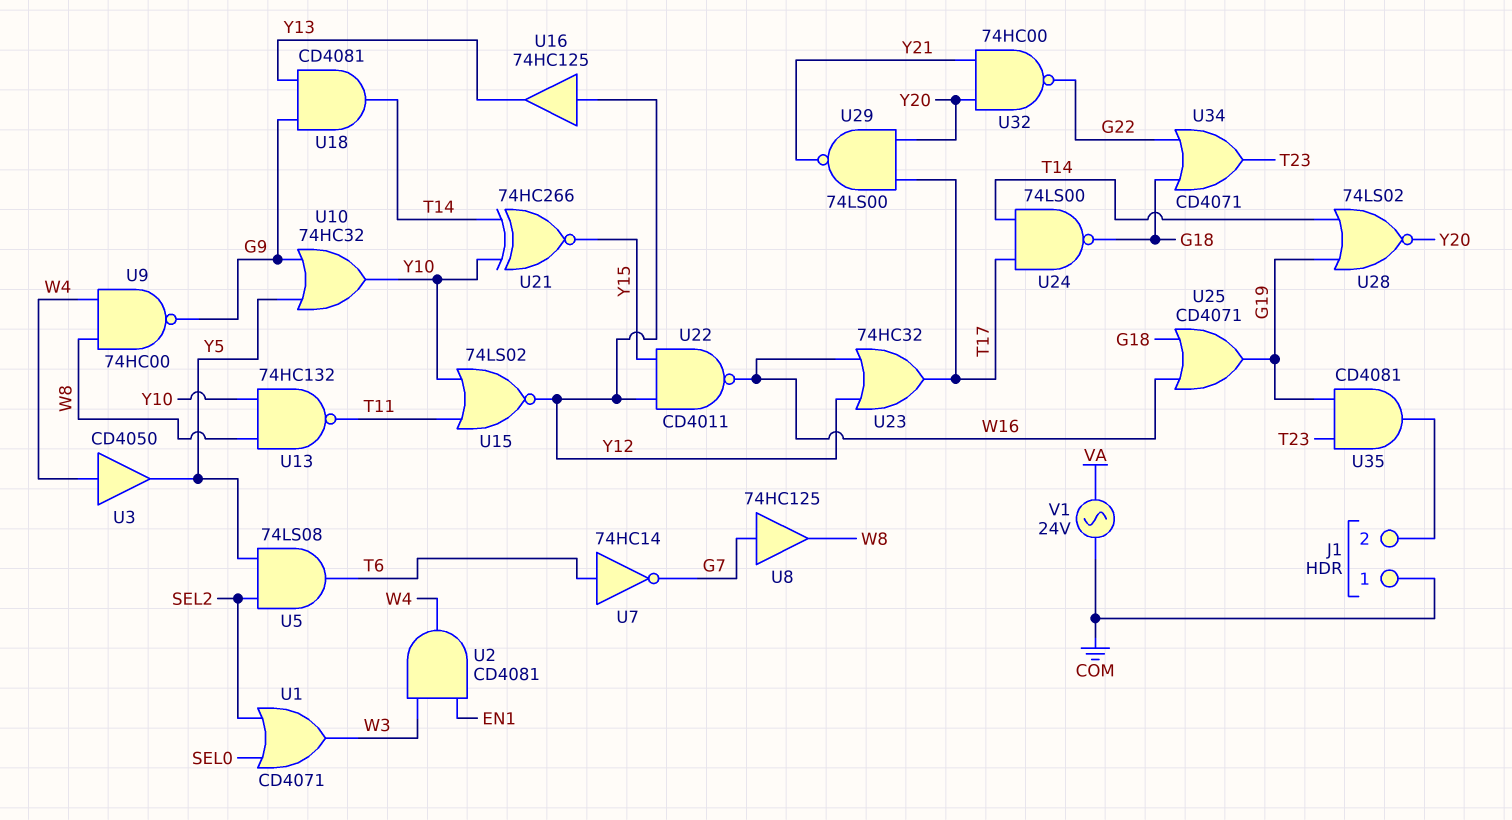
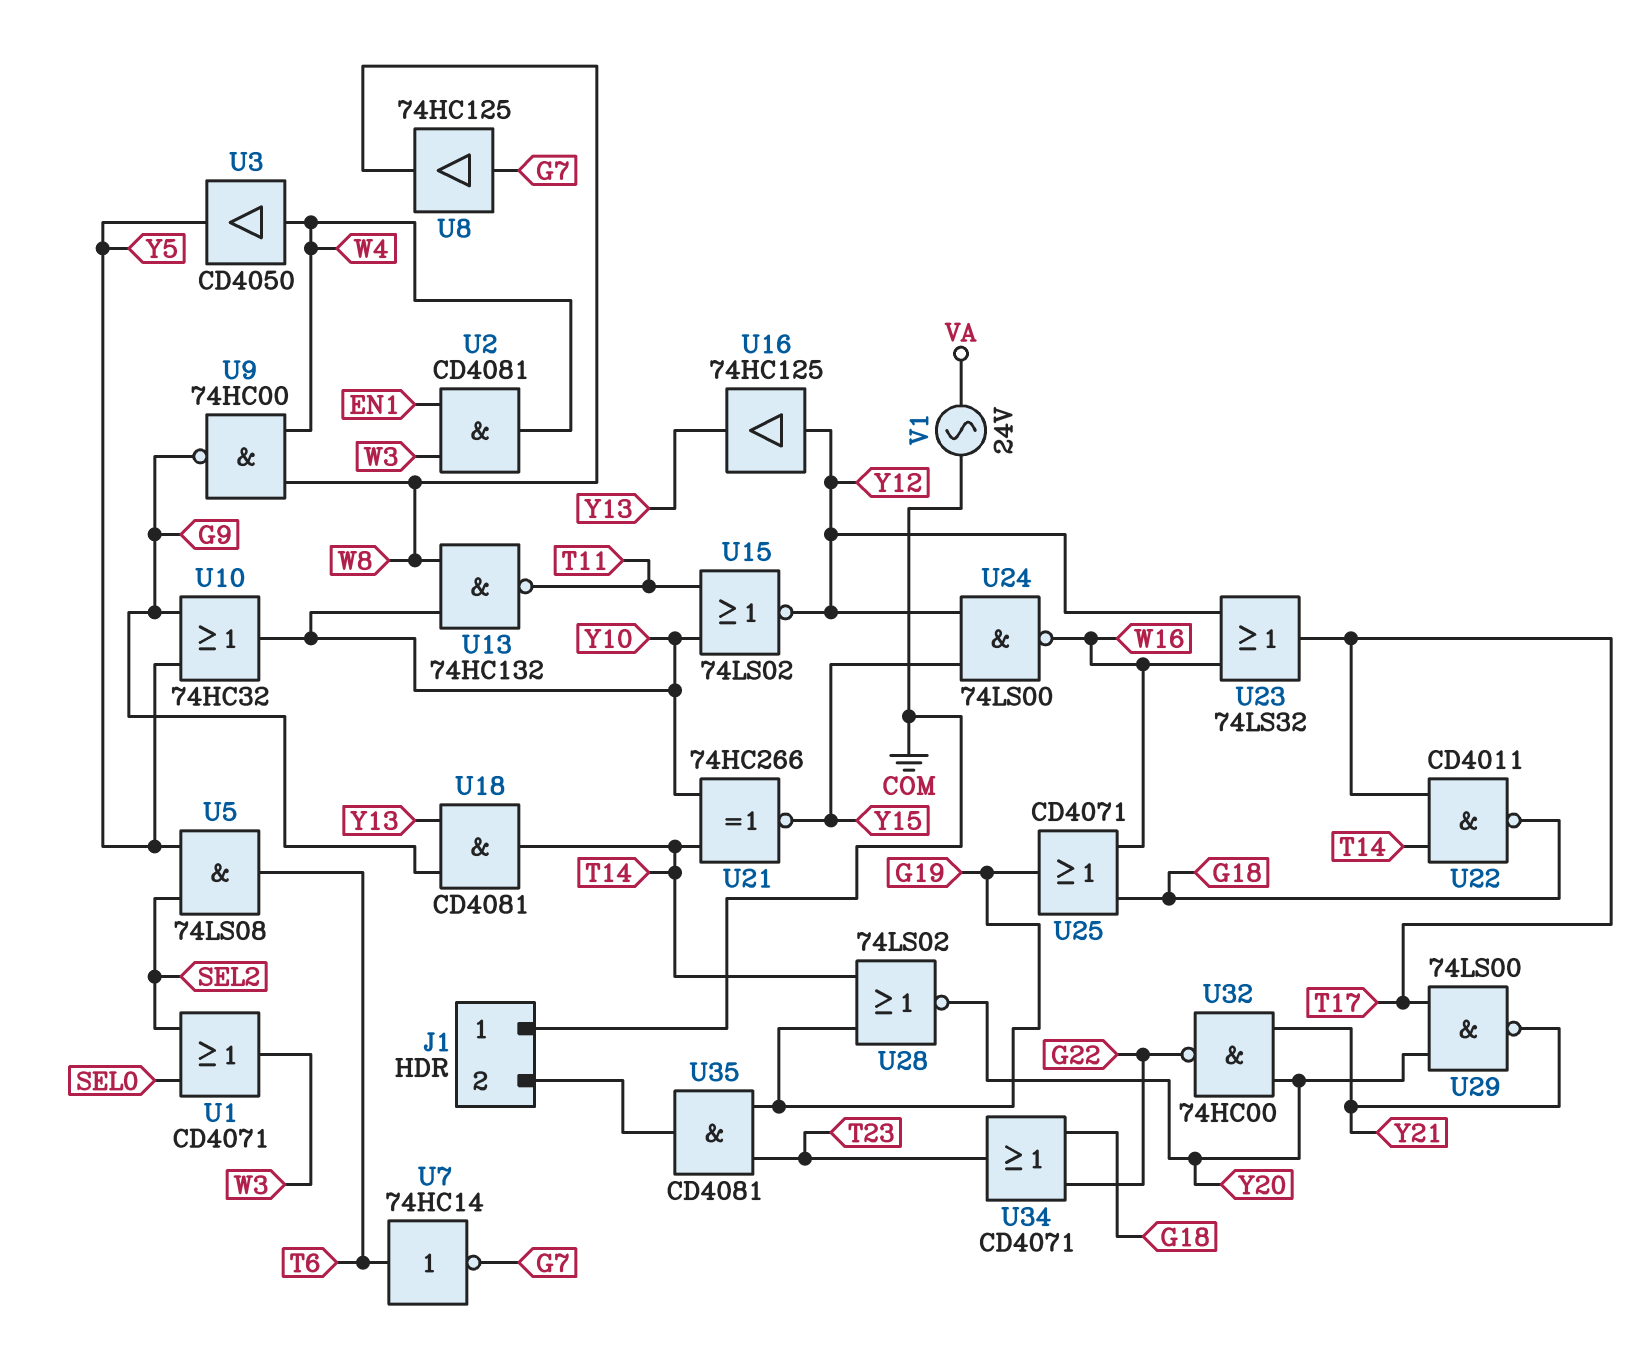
U22: NAND CD4011 (in Y12, in Y15, out W16) -> NAND CD4011 (in T14, in T17, out G18)
U23: OR 74HC32 (in W16, in Y12, out T17) -> OR 74LS32 (in W16, in Y12, out T17)
U24: NAND 74LS00 (in T14, in T17, out G18) -> NAND 74LS00 (in Y12, in Y15, out W16)

